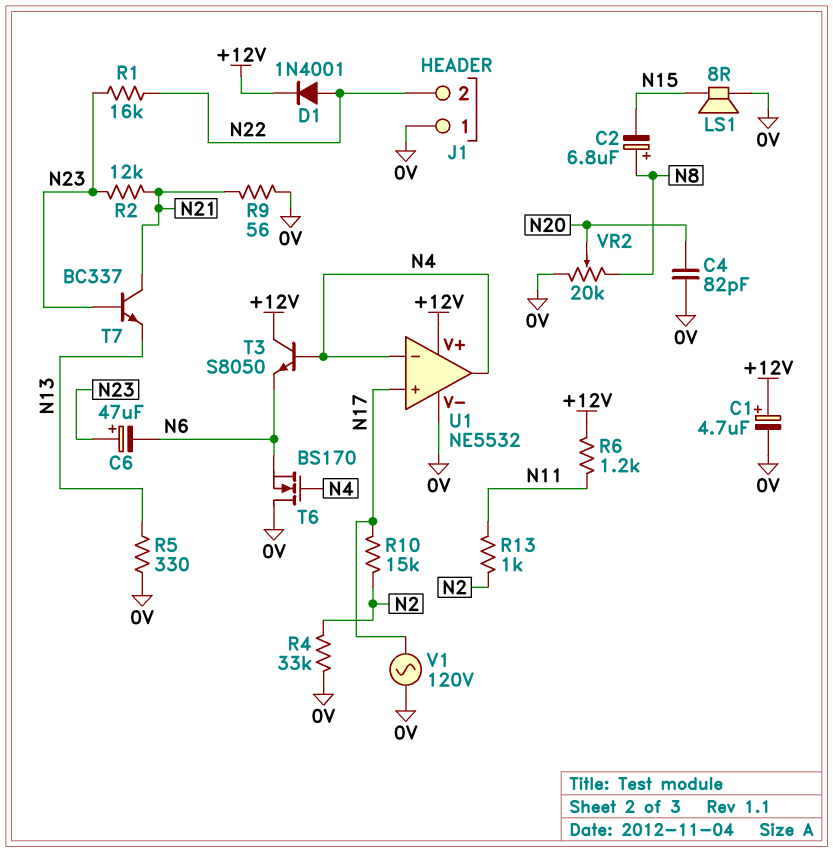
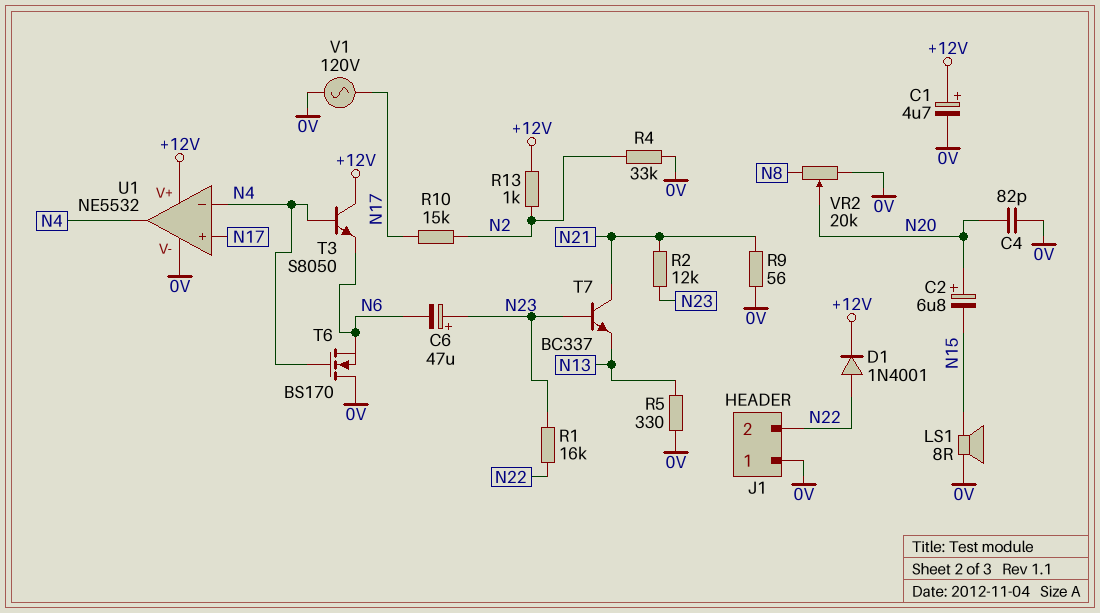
C2: 6.8uF (plus N8, minus N15) -> 6.8uF (plus N20, minus N15)
R6: 1.2k (+12V, N11) -> none
R13: 1k (N2, N11) -> 1k (+12V, N2)

